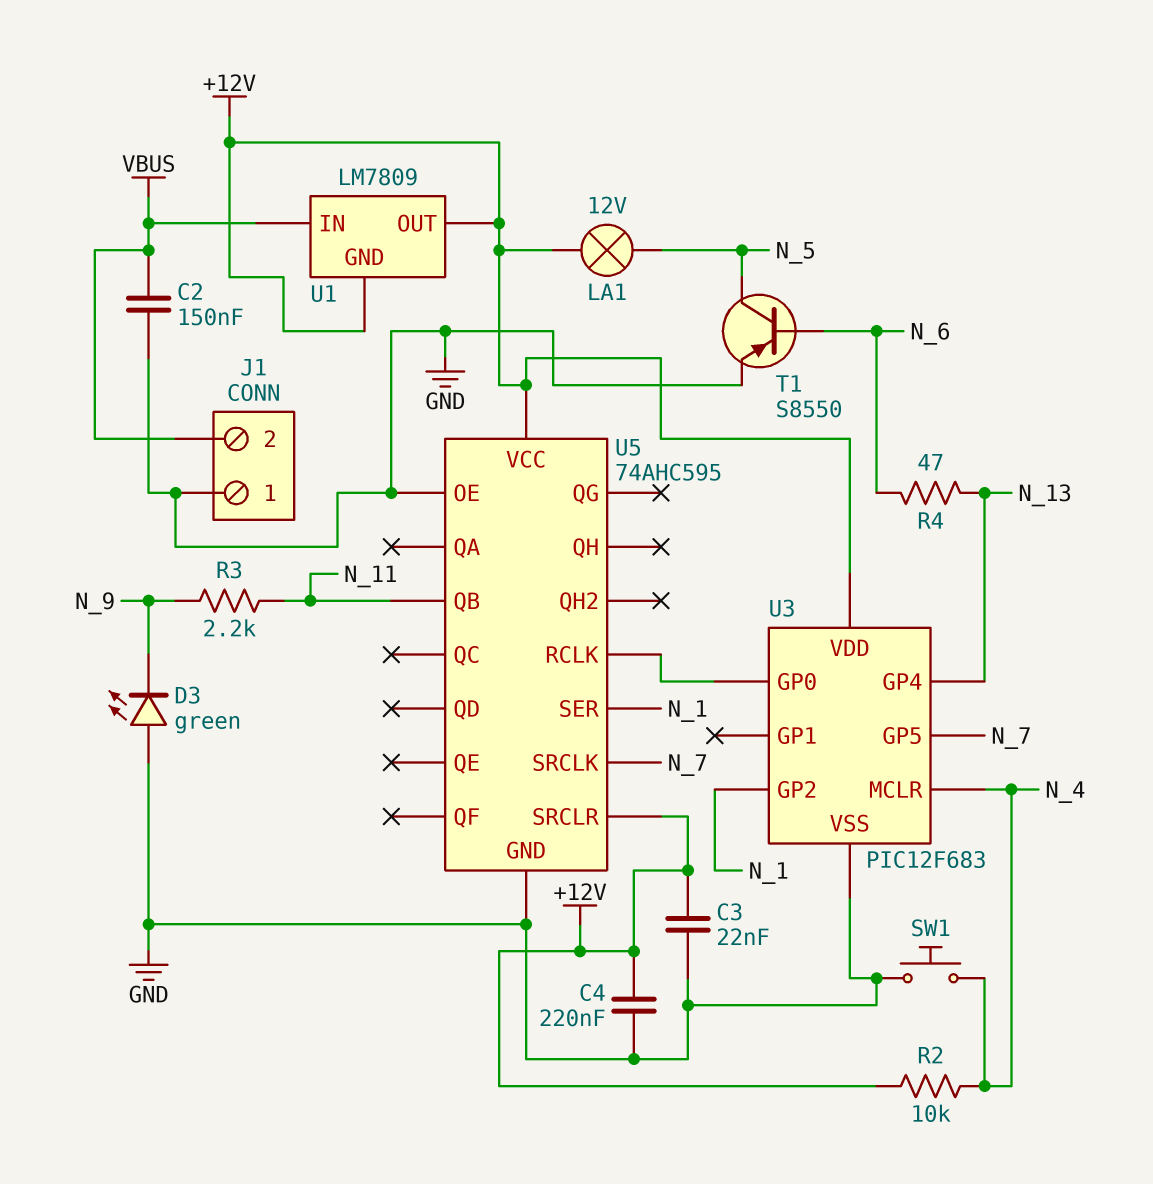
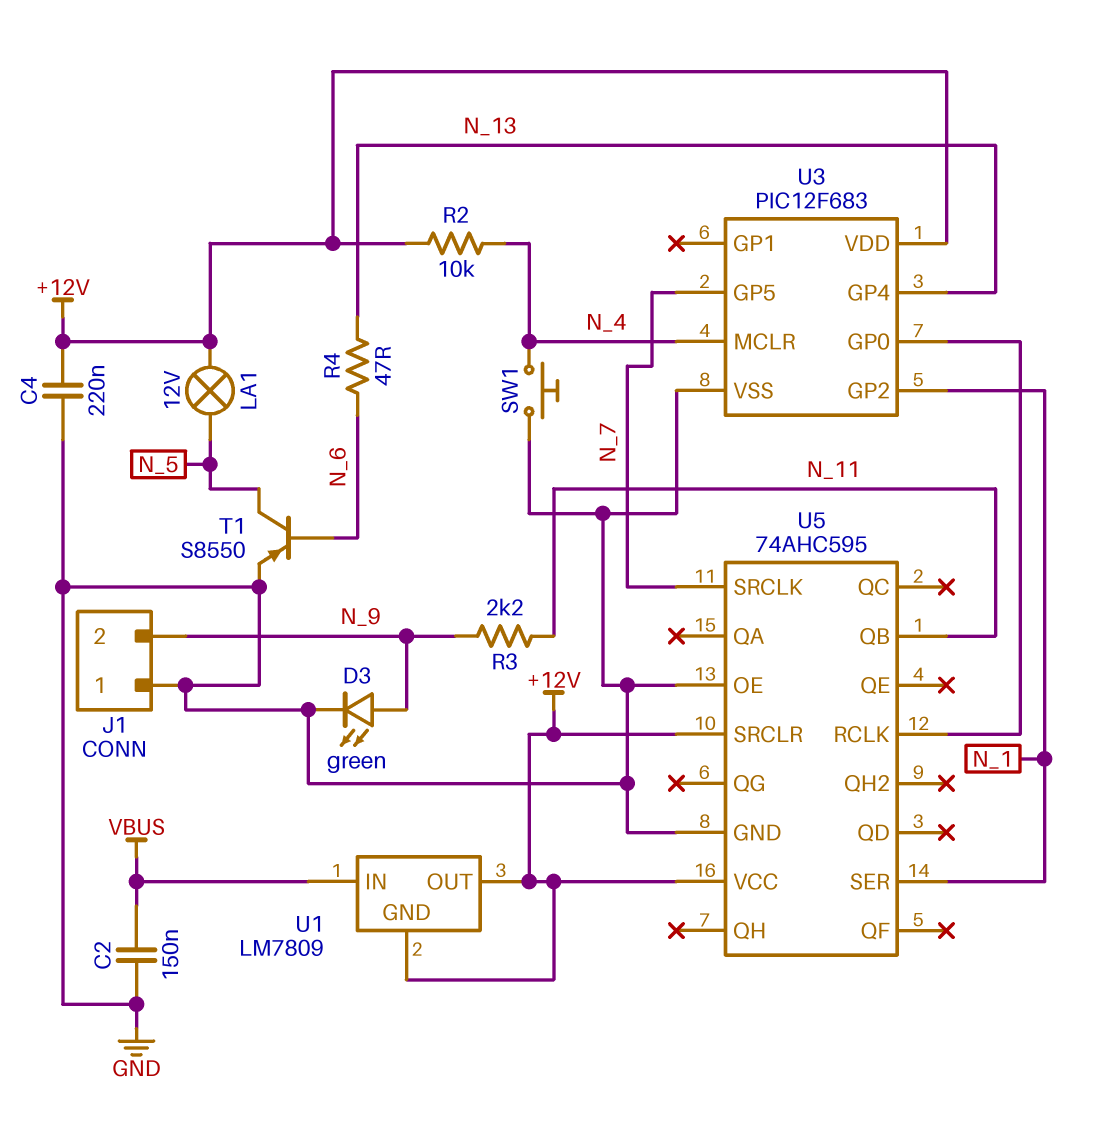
C3: 22nF (+12V, GND) -> none
D3: LED green (A GND, K N_9) -> LED green (A N_9, K GND)
J1 pin 2: VBUS -> N_9

